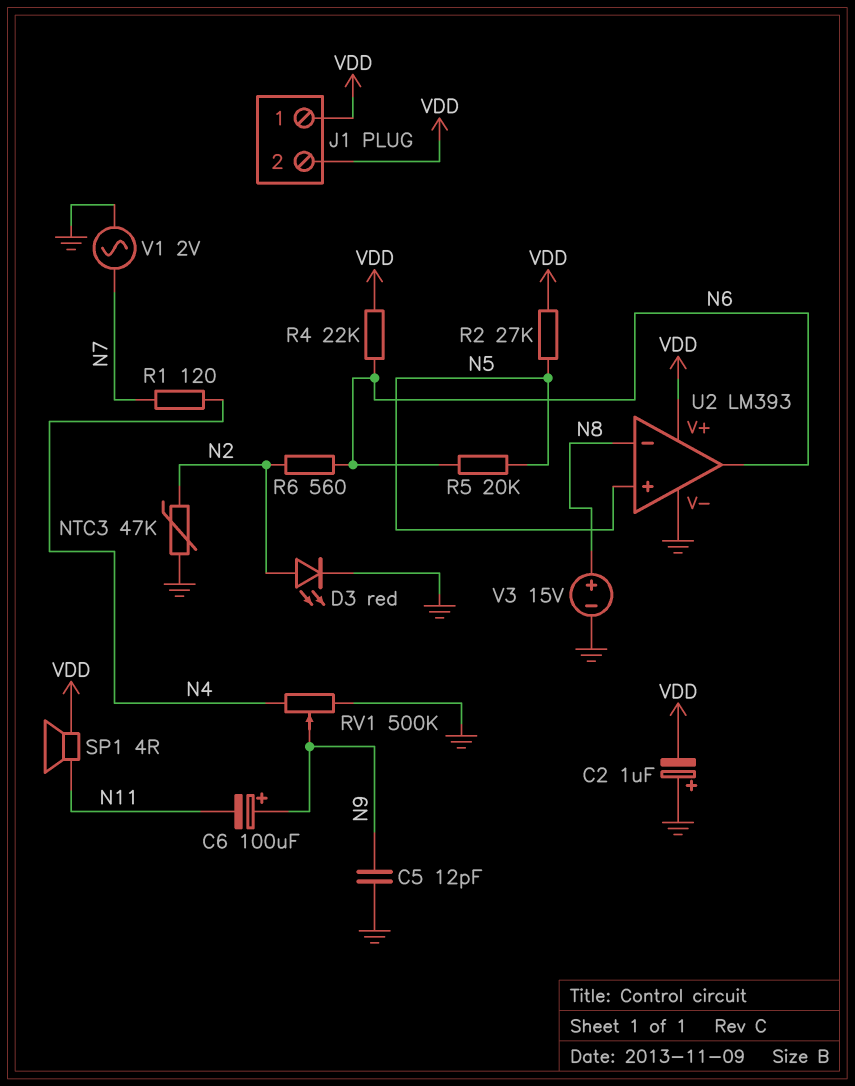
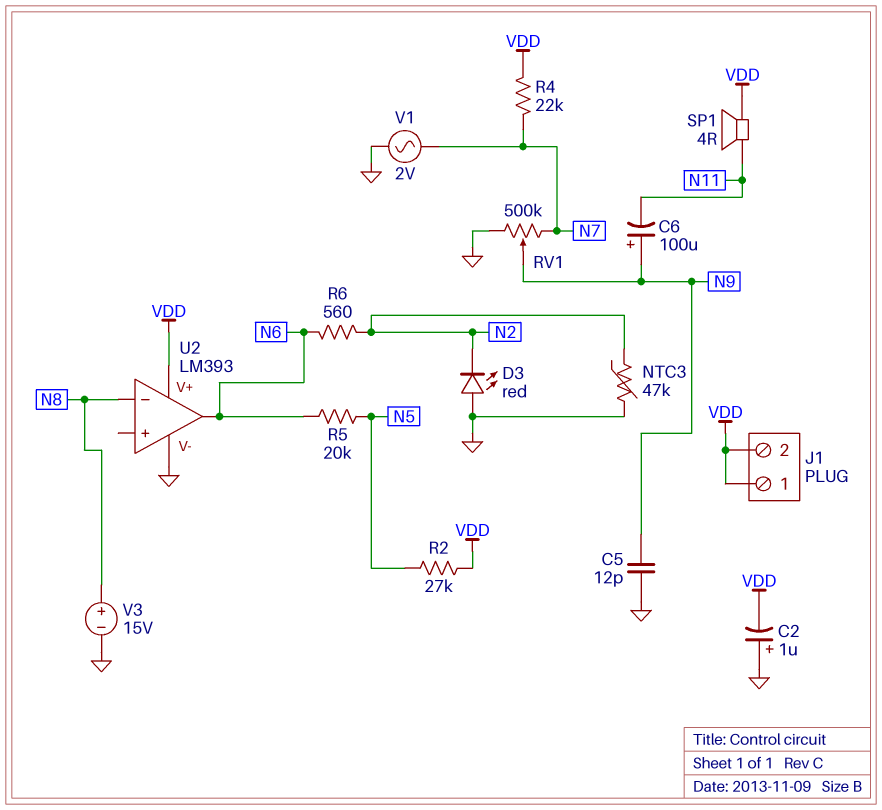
D3: LED red (A N2, K GND) -> LED red (A GND, K N2)
R1: 120 (N4, N7) -> none
R4: 22k (N6, VDD) -> 22k (N7, VDD)
RV1: 500k (GND, N4, wiper N9) -> 500k (GND, N7, wiper N9)
U2 pin in+: N5 -> none

